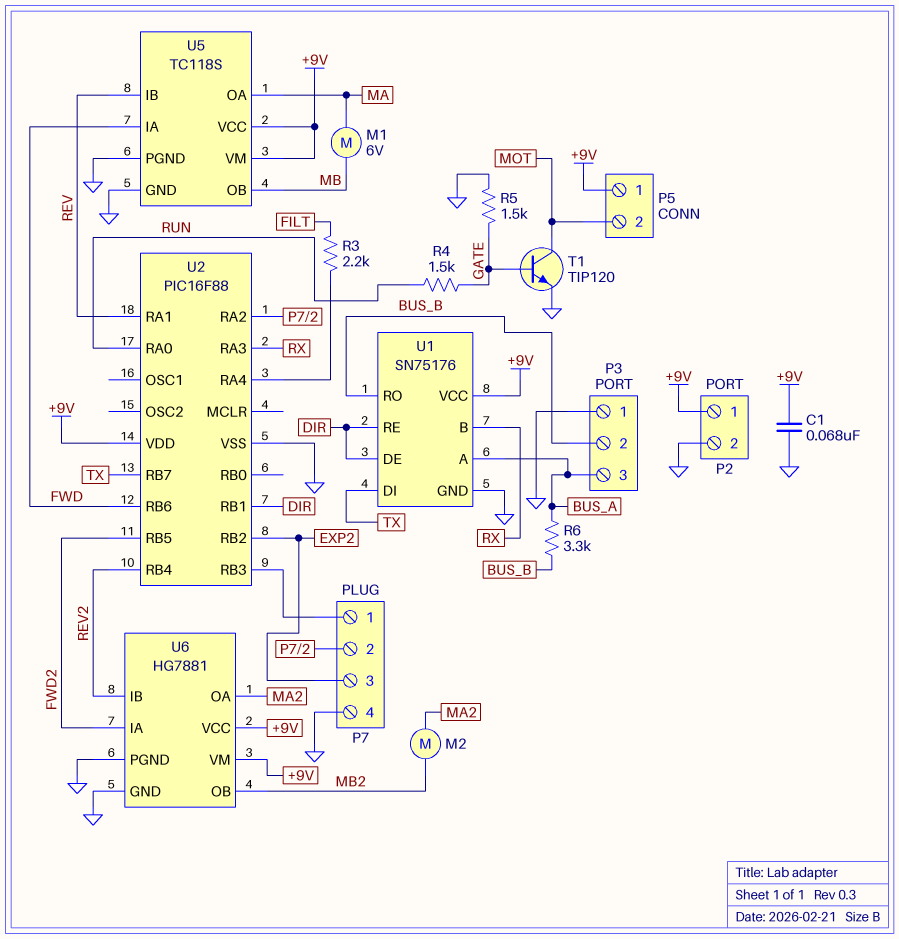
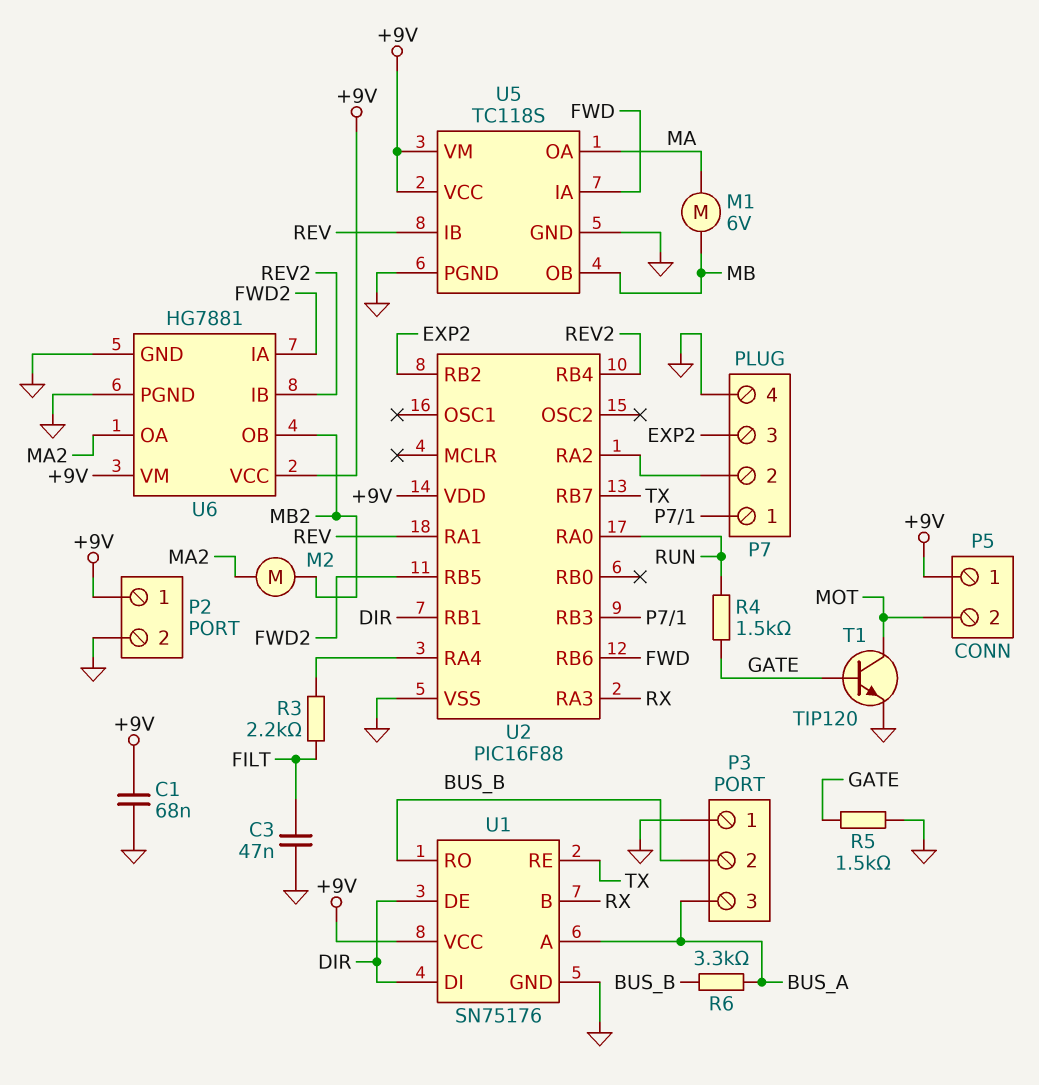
C3: none -> 47nF (FILT, GND)
U1 pin DI: TX -> DIR
U1 pin RE: DIR -> TX

